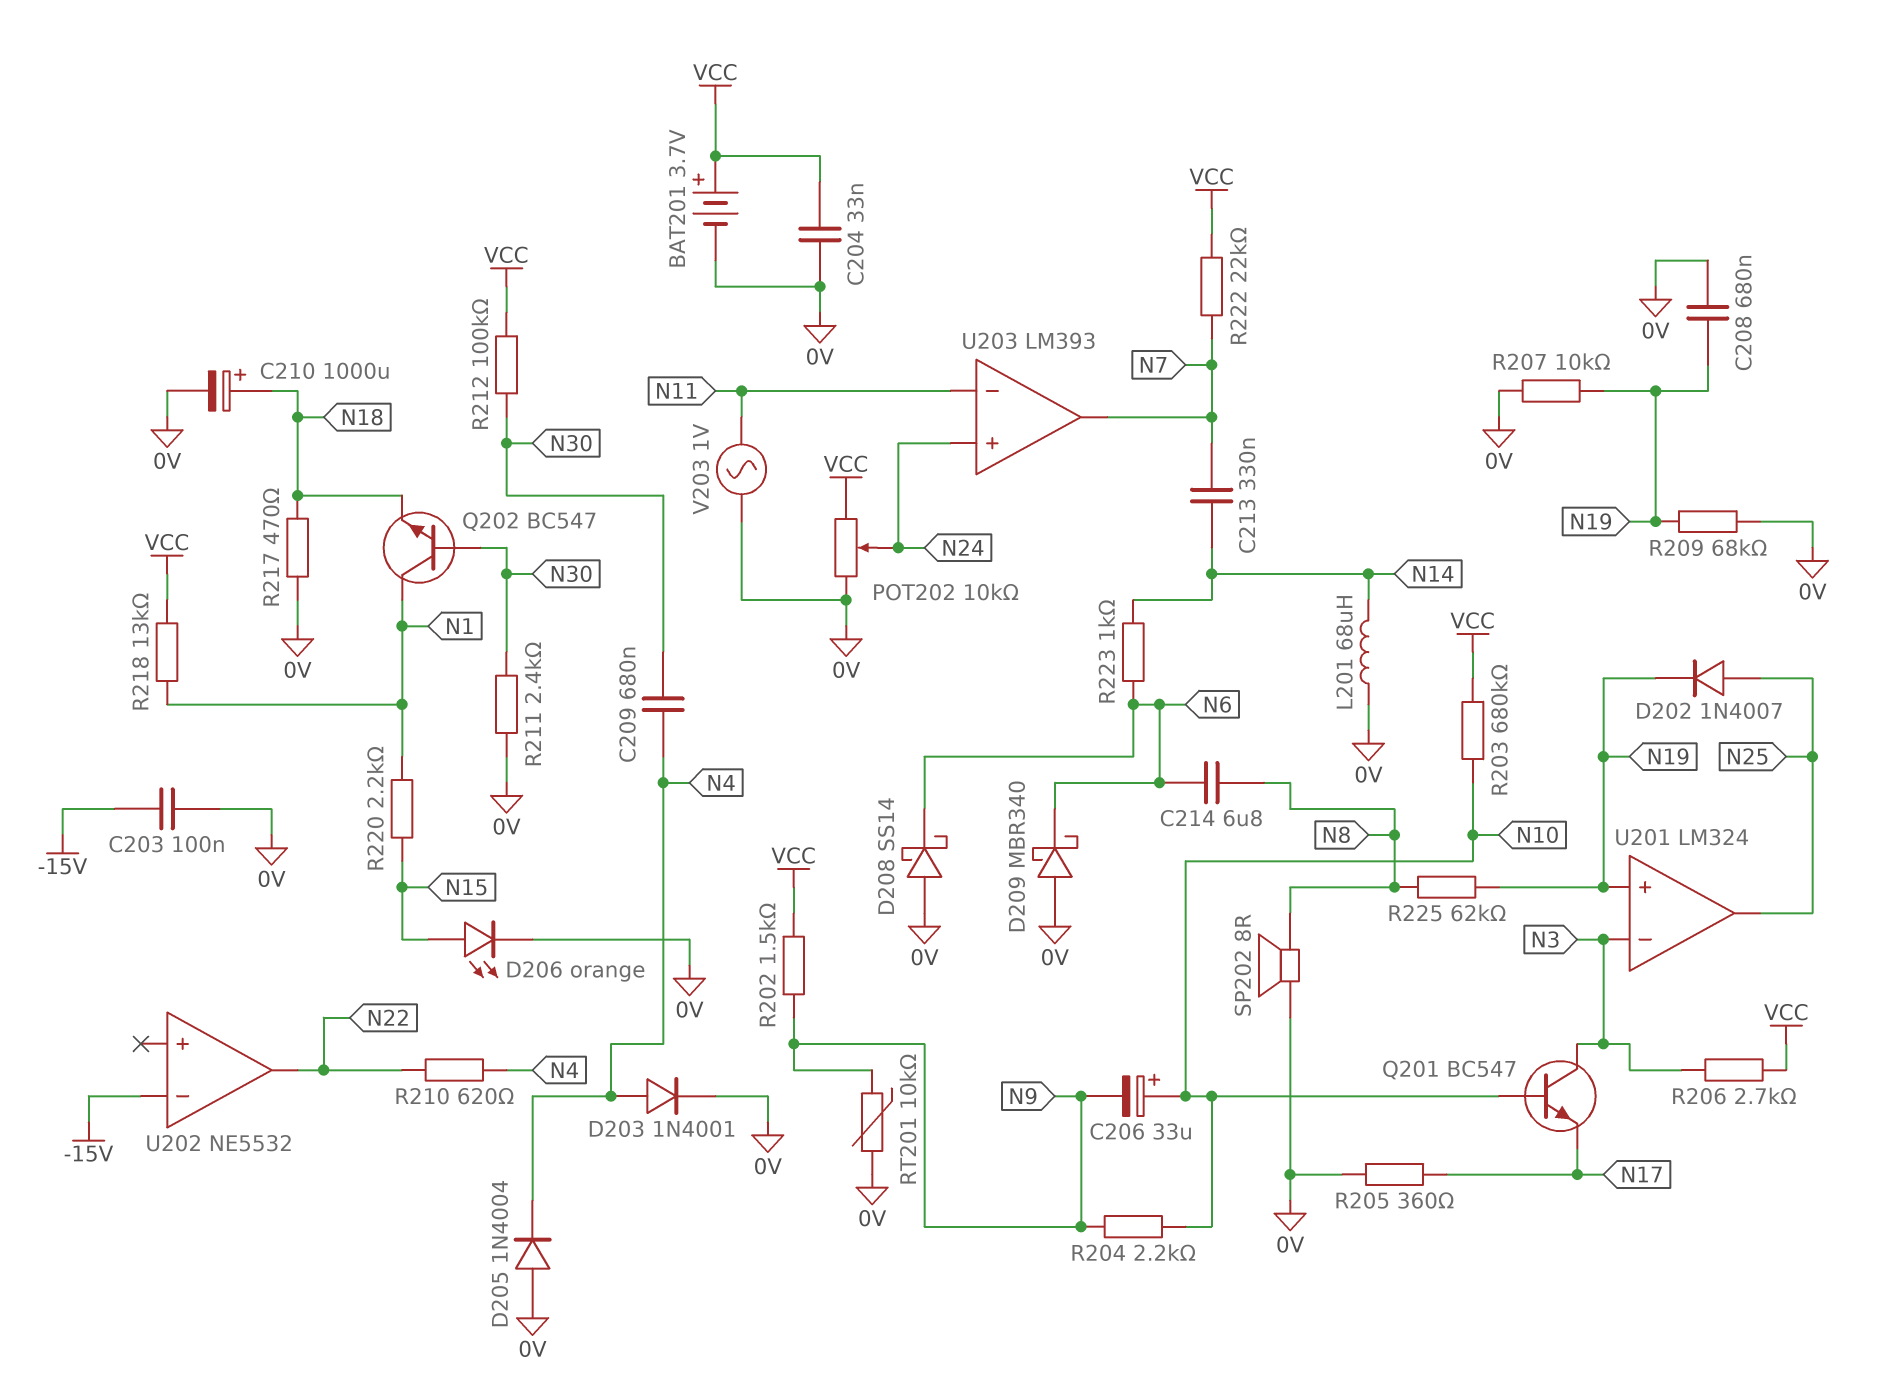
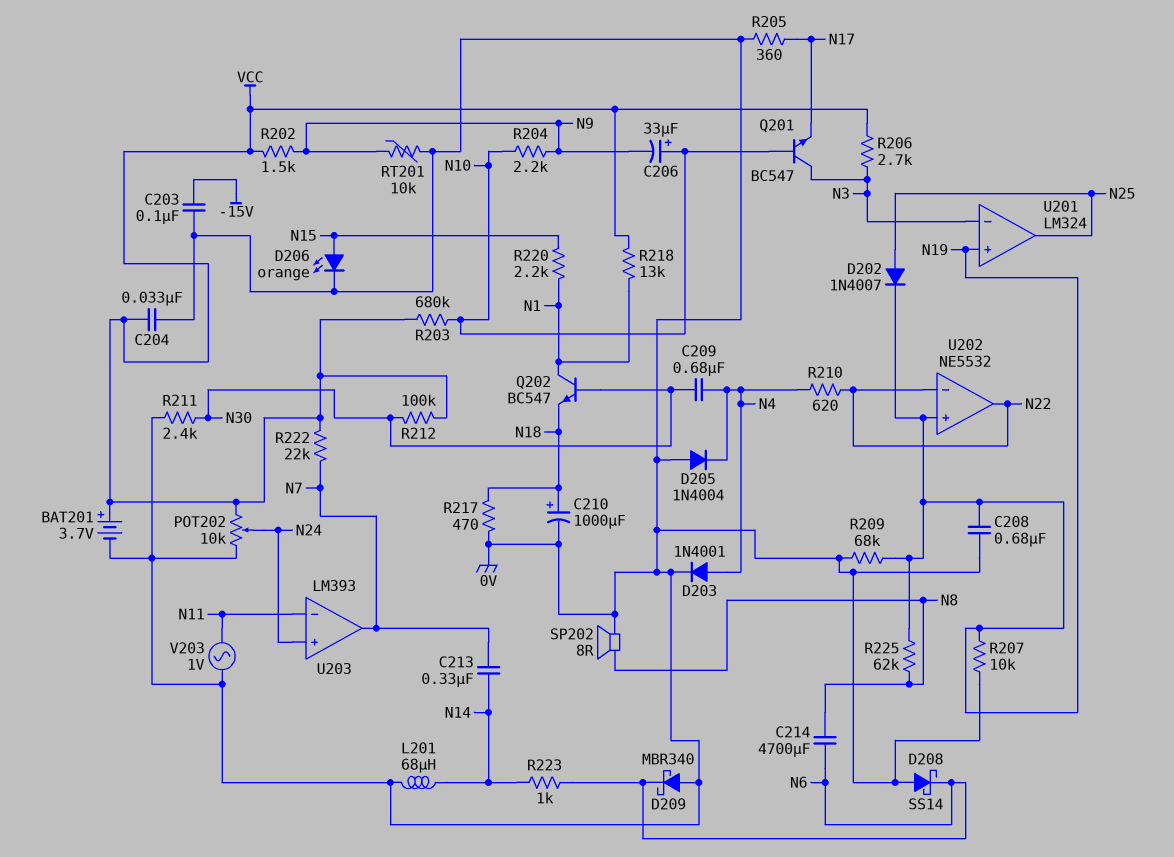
C214: 6.8uF (N6, N8) -> 4700uF (N6, N8)
U202 pin in+: none -> N19
U202 pin in-: -15V -> N22

